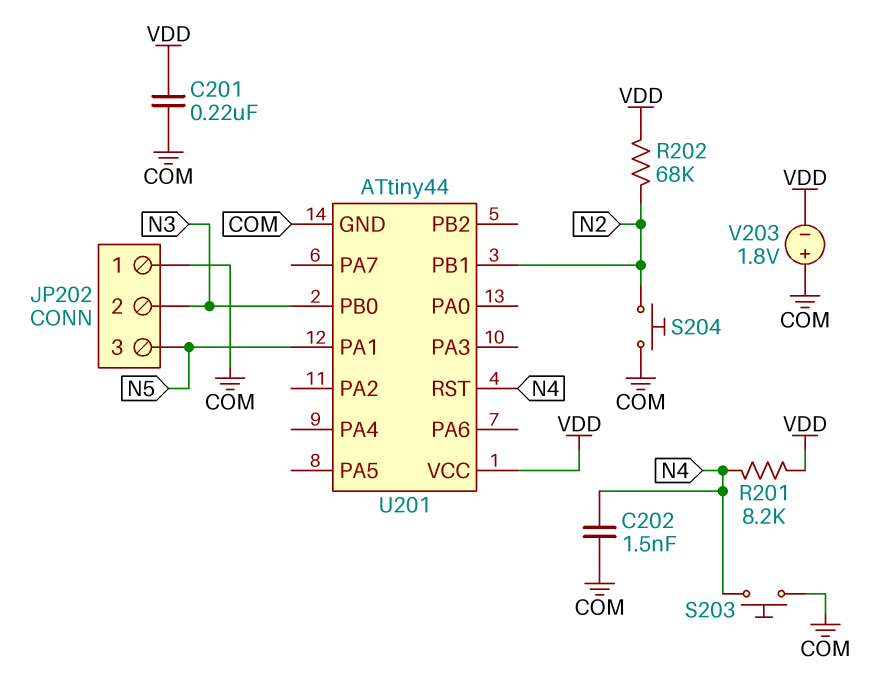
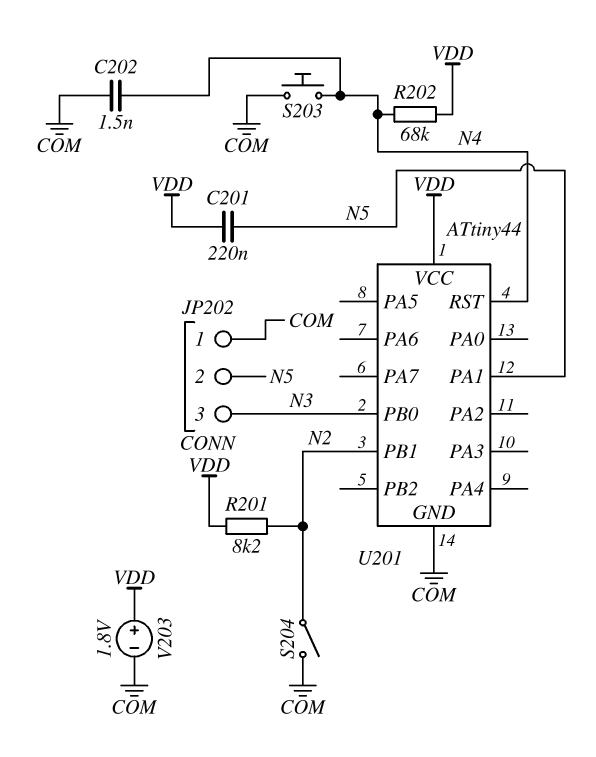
C201: 220nF (COM, VDD) -> 220nF (N5, VDD)
JP202 pin 2: N3 -> N5
JP202 pin 3: N5 -> N3
R201: 8.2k (N4, VDD) -> 8.2k (N2, VDD)
R202: 68k (N2, VDD) -> 68k (N4, VDD)
S204: button (COM, N2) -> switch (COM, N2)
V203: 1.8V (plus COM, minus VDD) -> 1.8V (plus VDD, minus COM)

